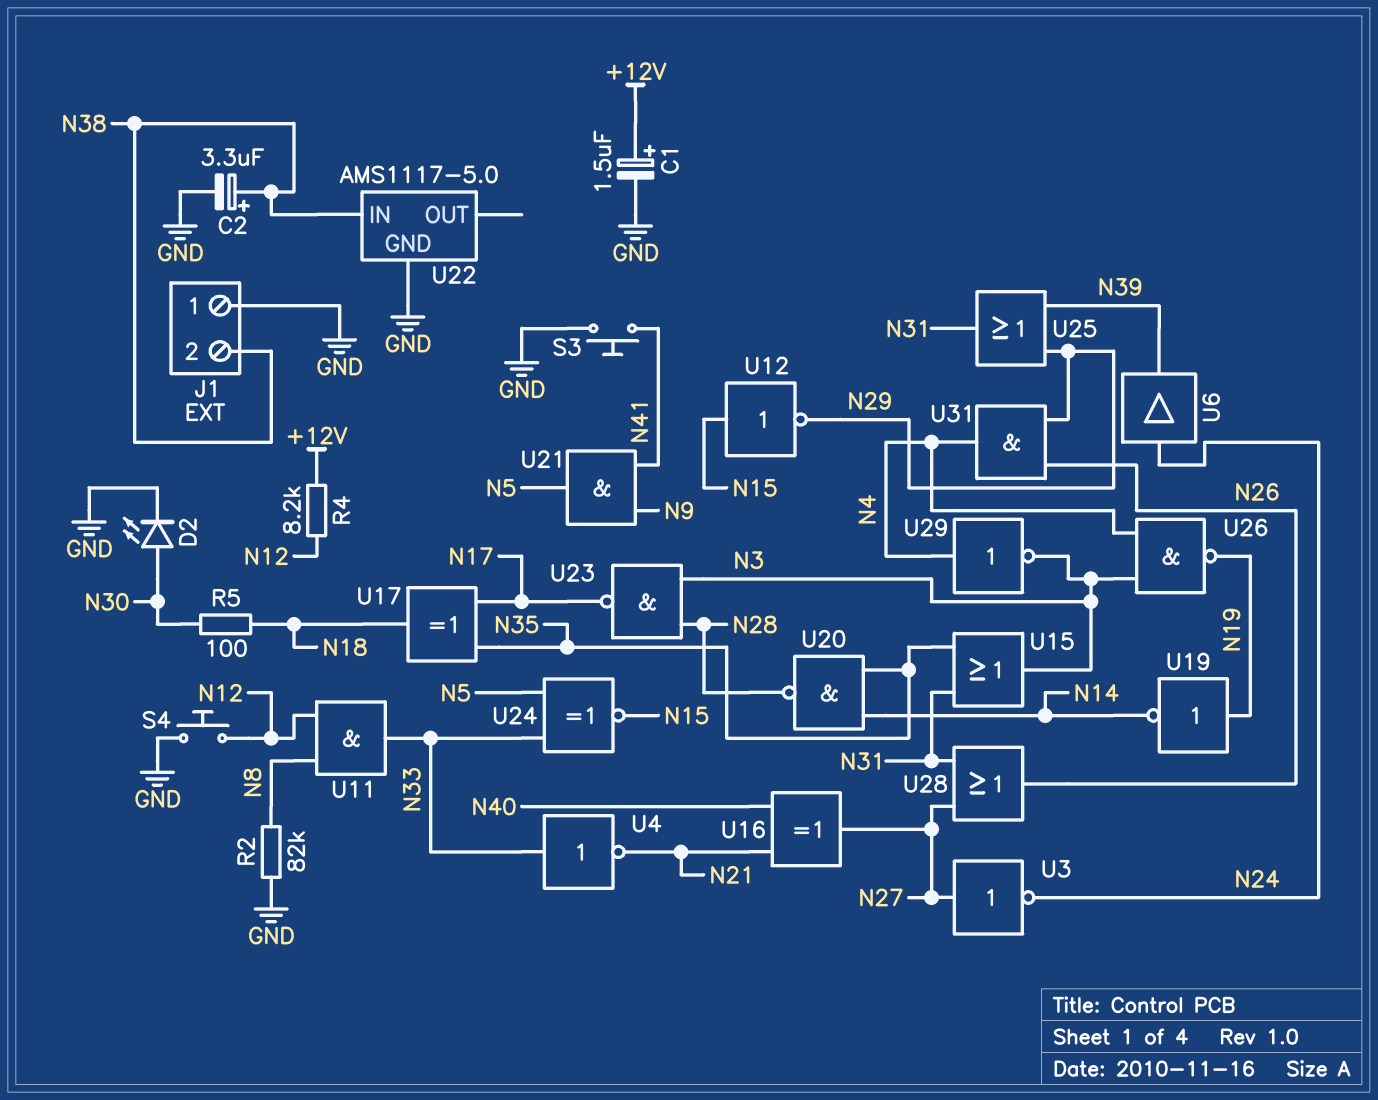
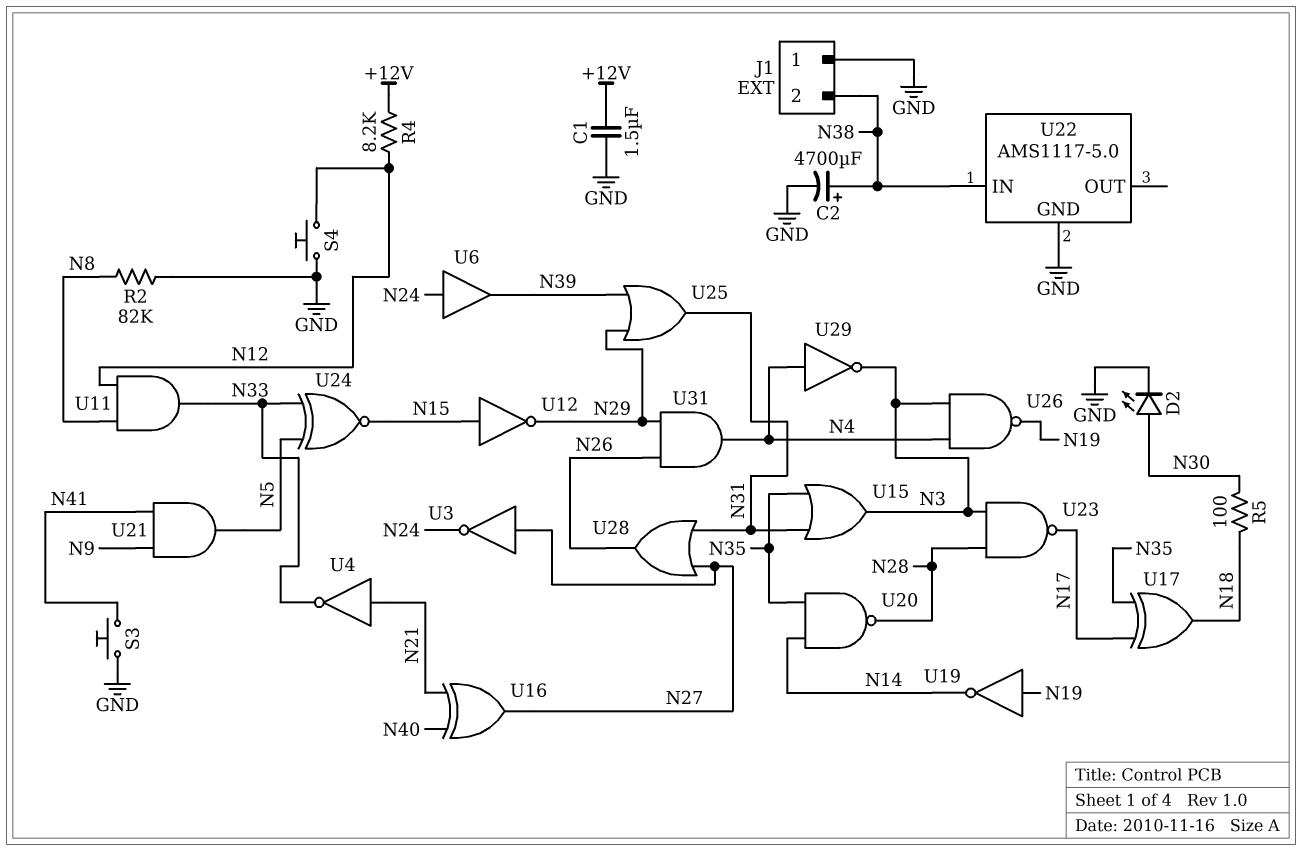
C1: 1.5uF (plus +12V, minus GND) -> 1.5uF (+12V, GND)
C2: 3.3uF (plus N38, minus GND) -> 4700uF (plus N38, minus GND)
U4: NOT (in N33, out N21) -> NOT (in N21, out N33)

